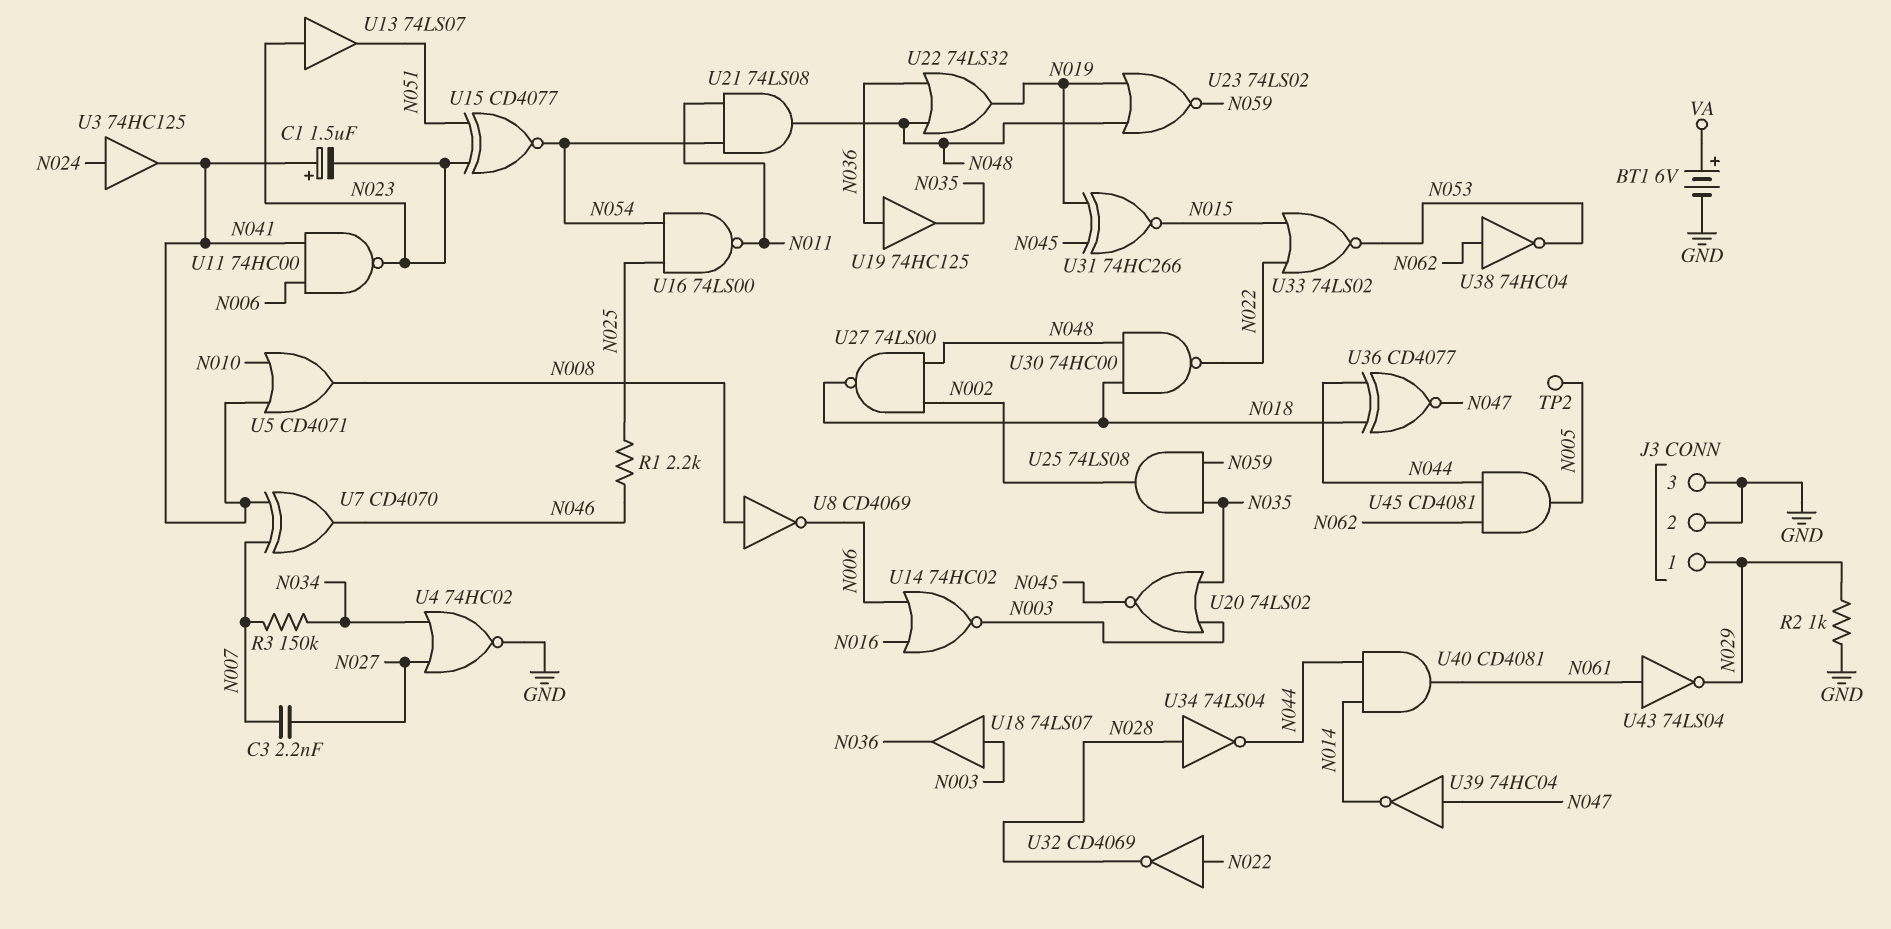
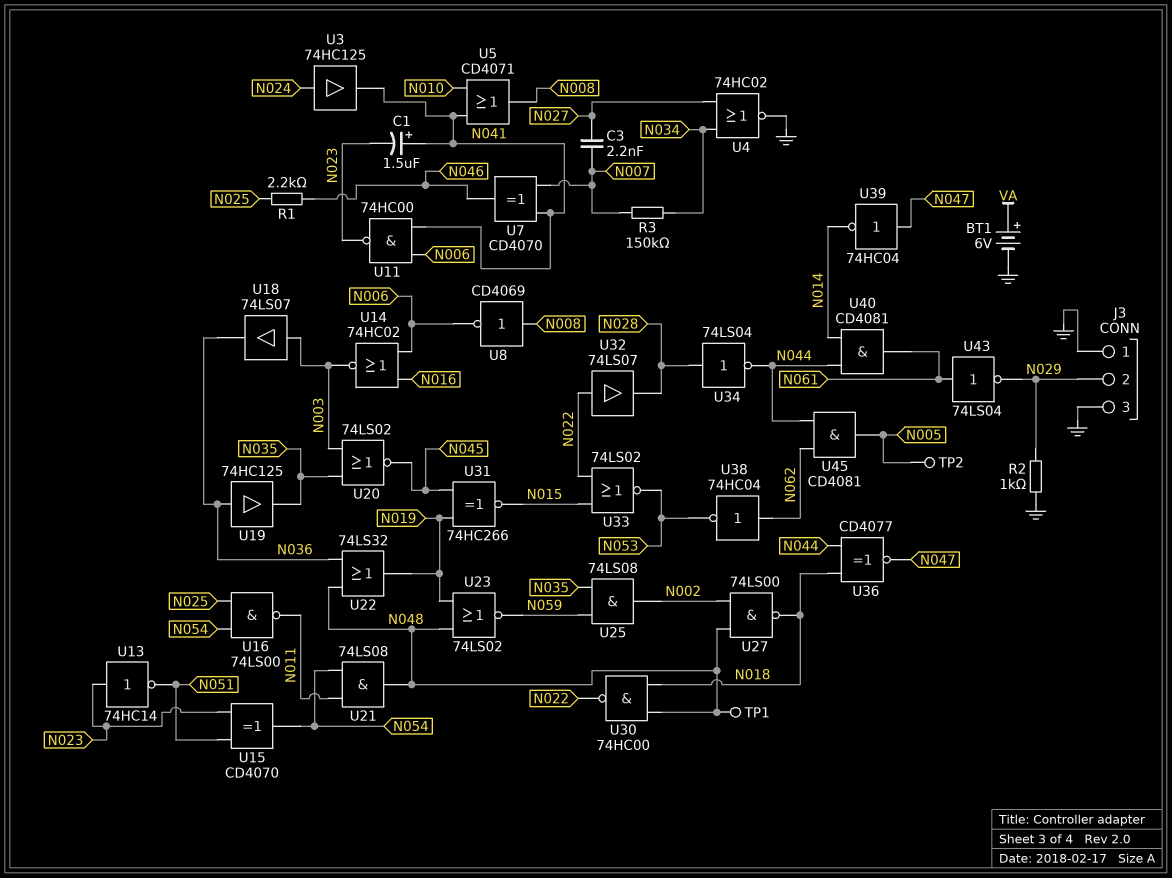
J3 pin 1: N029 -> GND
J3 pin 2: GND -> N029
TP1: none -> test point (N048)
U13: buffer 74LS07 (in N023, out N051) -> NOT 74HC14 (in N023, out N051)
U15: XNOR CD4077 (in N023, in N051, out N054) -> XOR CD4070 (in N023, in N051, out N054)
U32: NOT CD4069 (in N022, out N028) -> buffer 74LS07 (in N022, out N028)

